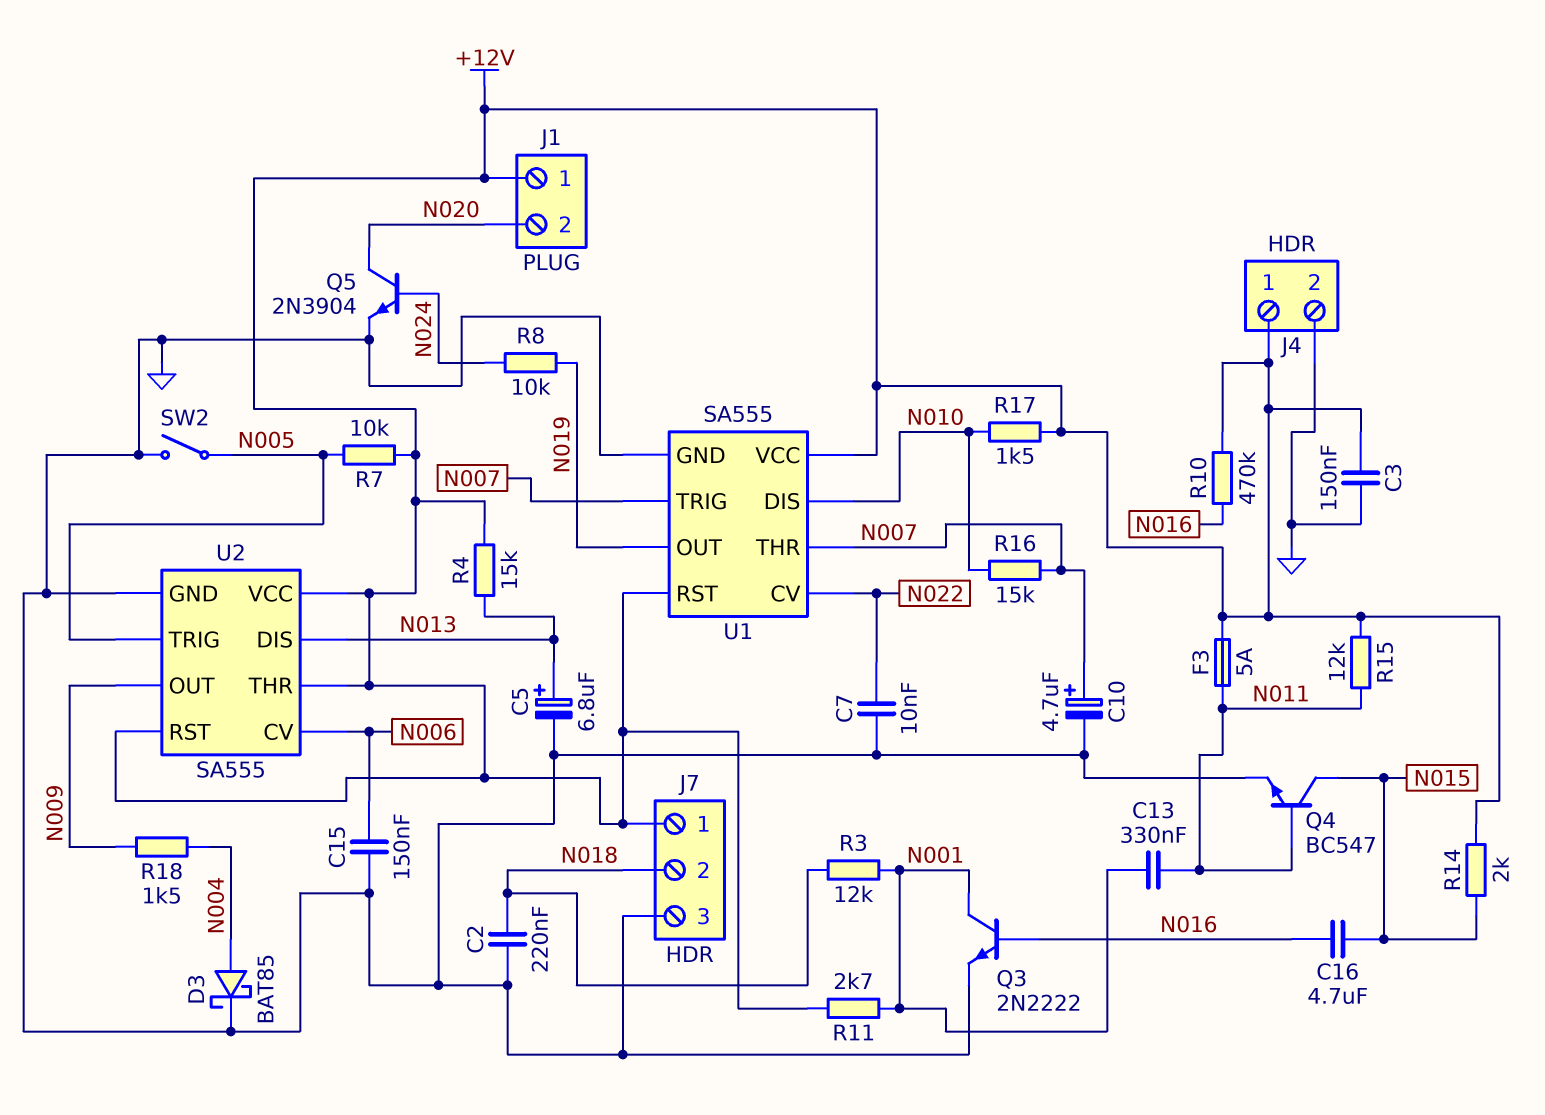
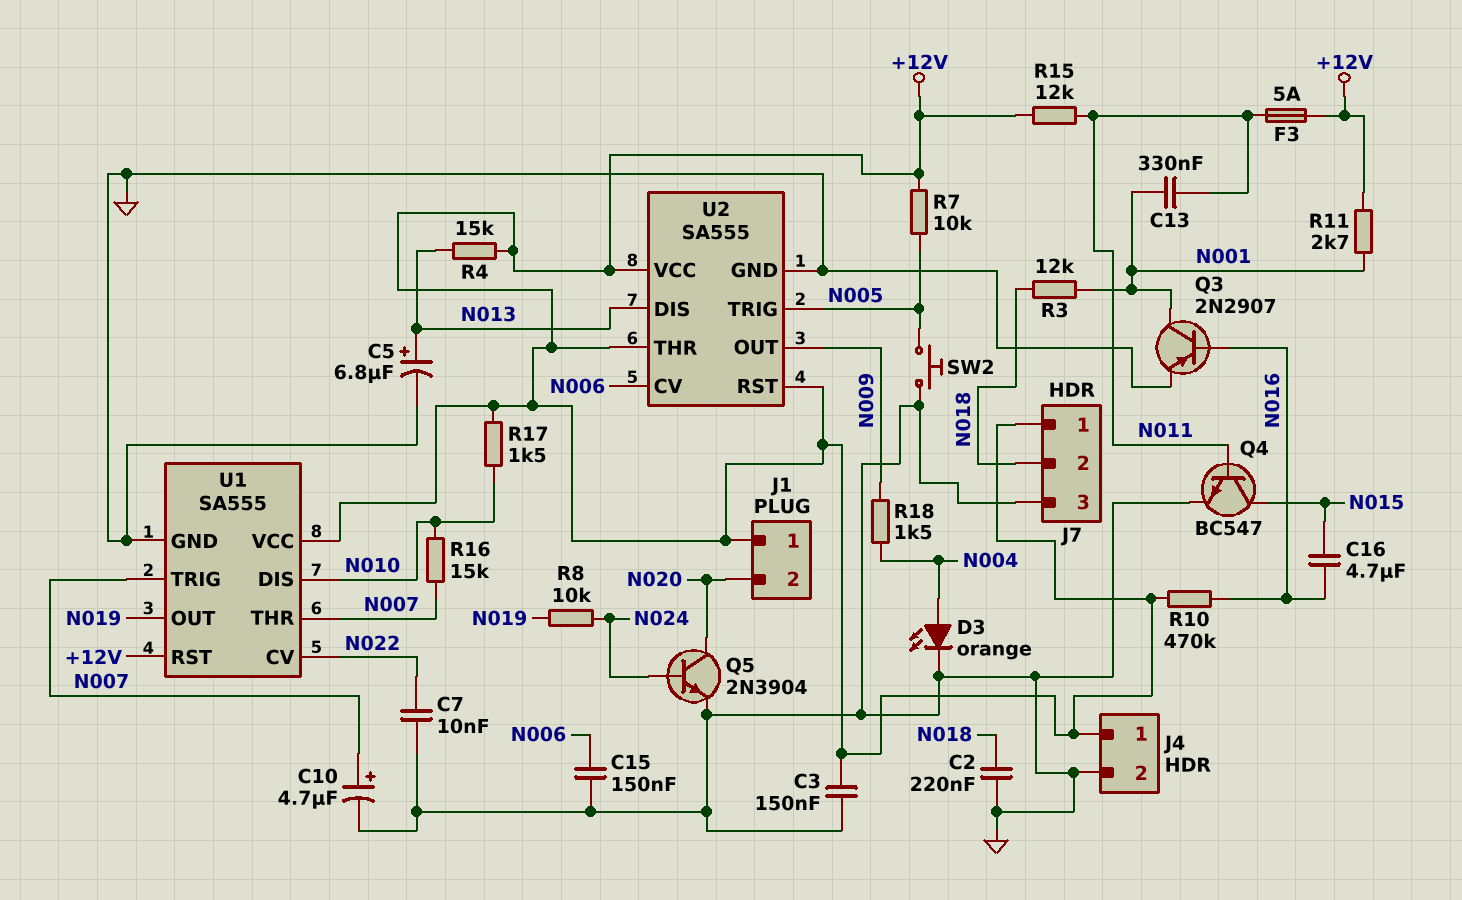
D3: schottky BAT85 (A N004, K GND) -> LED orange (A N004, K GND)
Q3: NPN 2N2222 (B N016, C N001, E GND) -> PNP 2N2907 (B N016, C N001, E GND)
R14: 2k (+12V, N015) -> none
SW2: switch (GND, N005) -> button (GND, N005)

